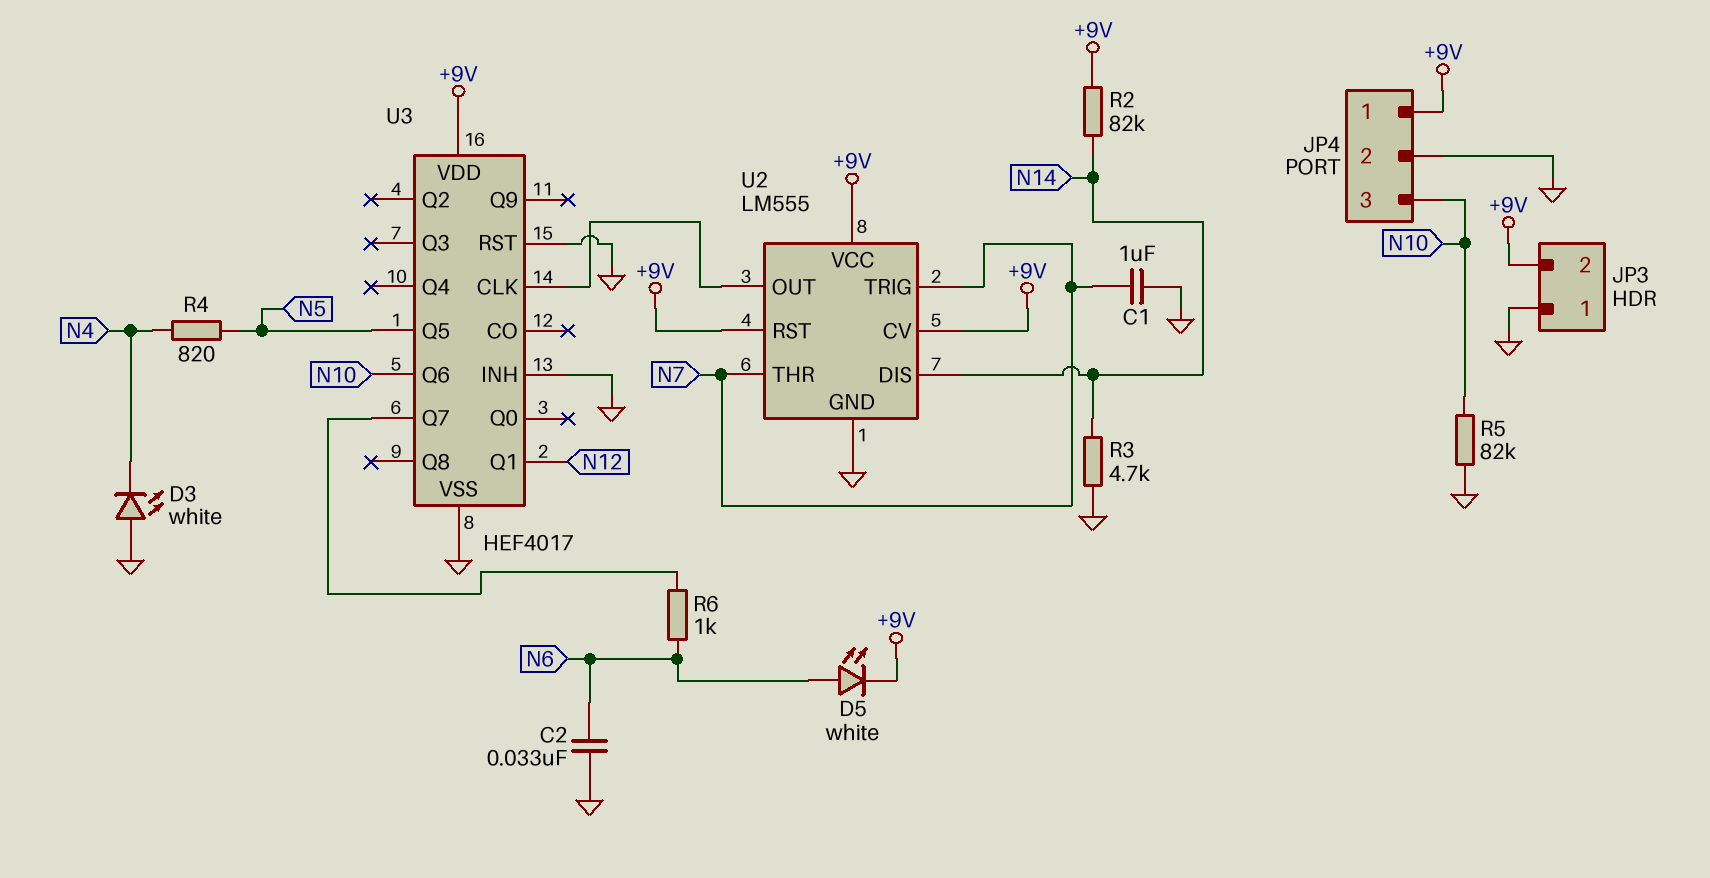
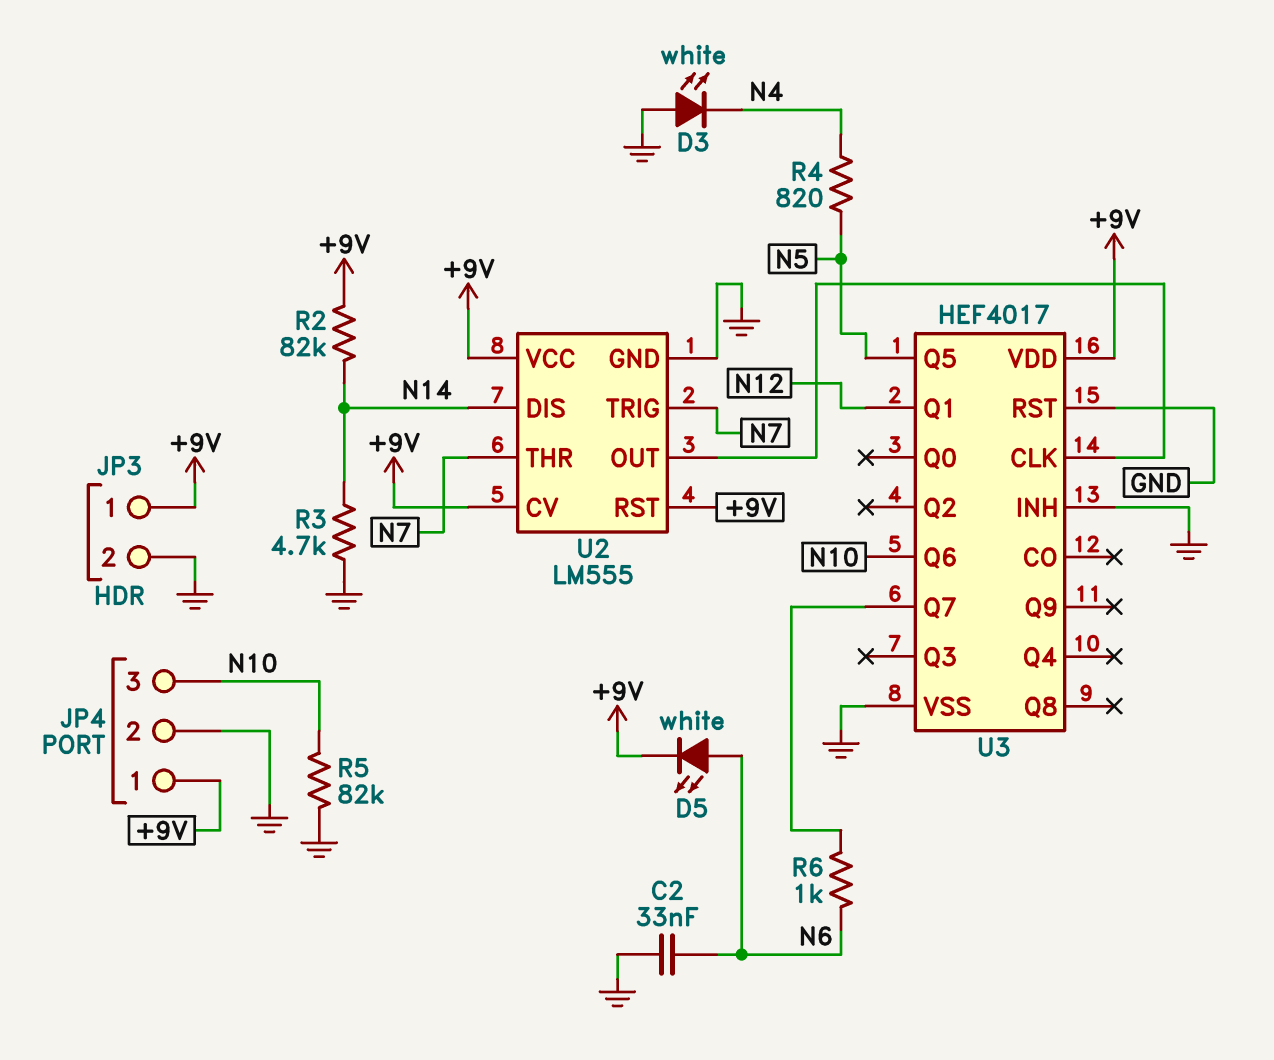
C1: 1uF (GND, N7) -> none
JP3 pin 1: GND -> +9V
JP3 pin 2: +9V -> GND

